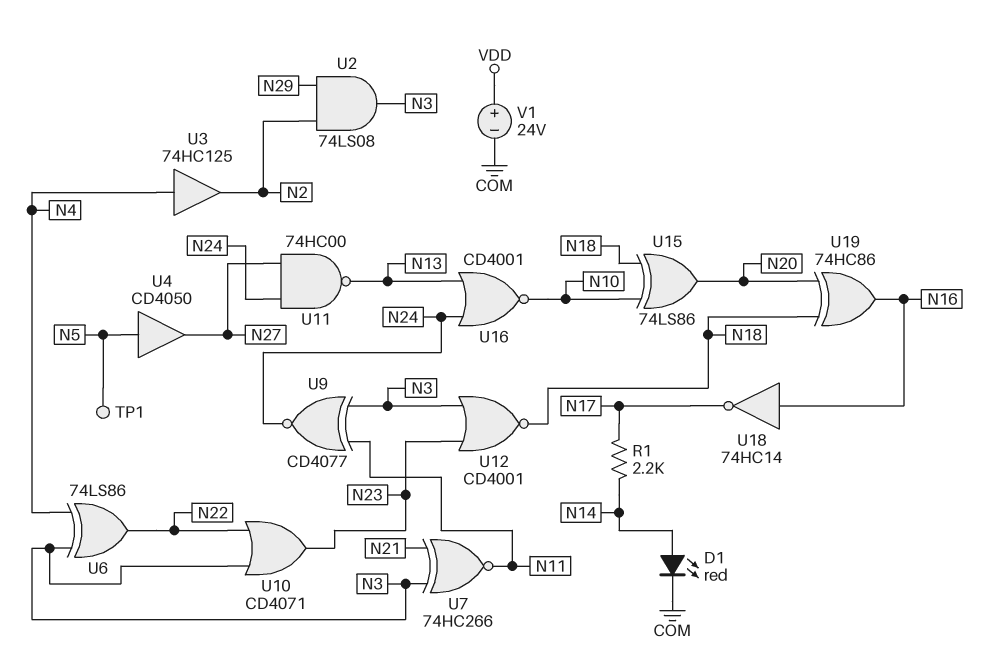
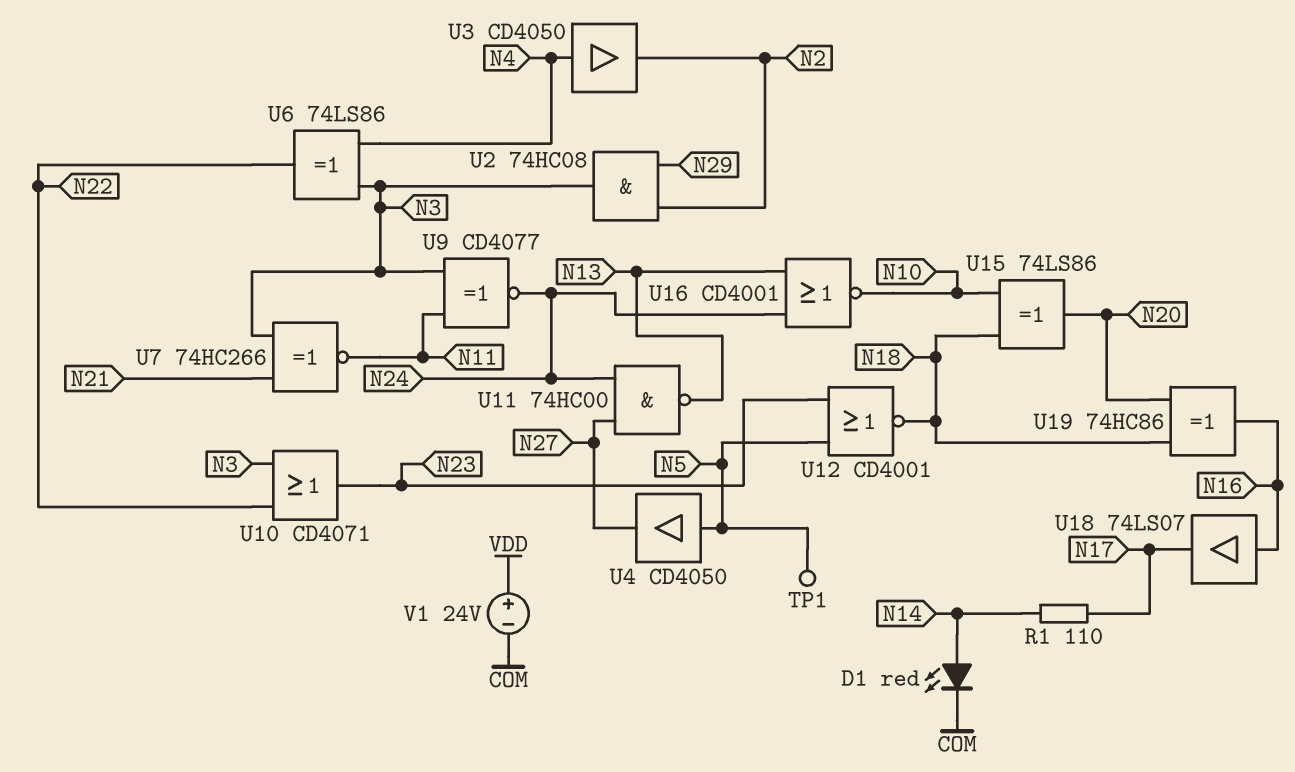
R1: 2.2k (N14, N17) -> 110 (N14, N17)
U2: AND 74LS08 (in N2, in N29, out N3) -> AND 74HC08 (in N2, in N29, out N3)
U3: buffer 74HC125 (in N4, out N2) -> buffer CD4050 (in N4, out N2)
U12: NOR CD4001 (in N3, in N23, out N18) -> NOR CD4001 (in N5, in N23, out N18)
U18: NOT 74HC14 (in N16, out N17) -> buffer 74LS07 (in N16, out N17)

